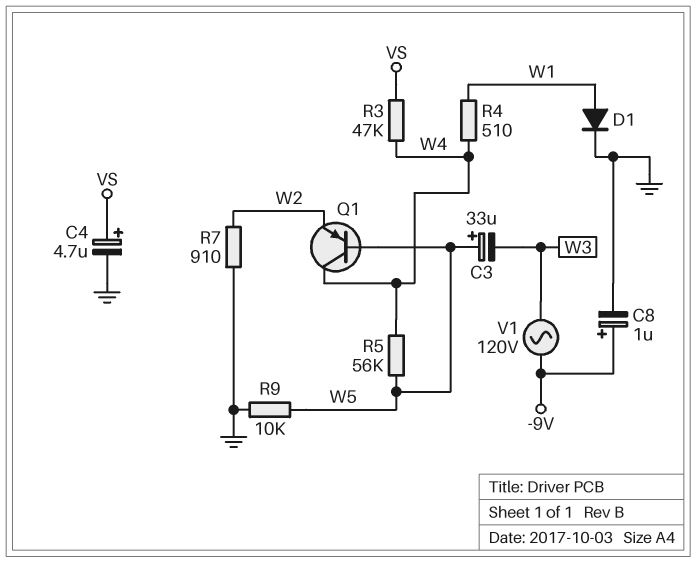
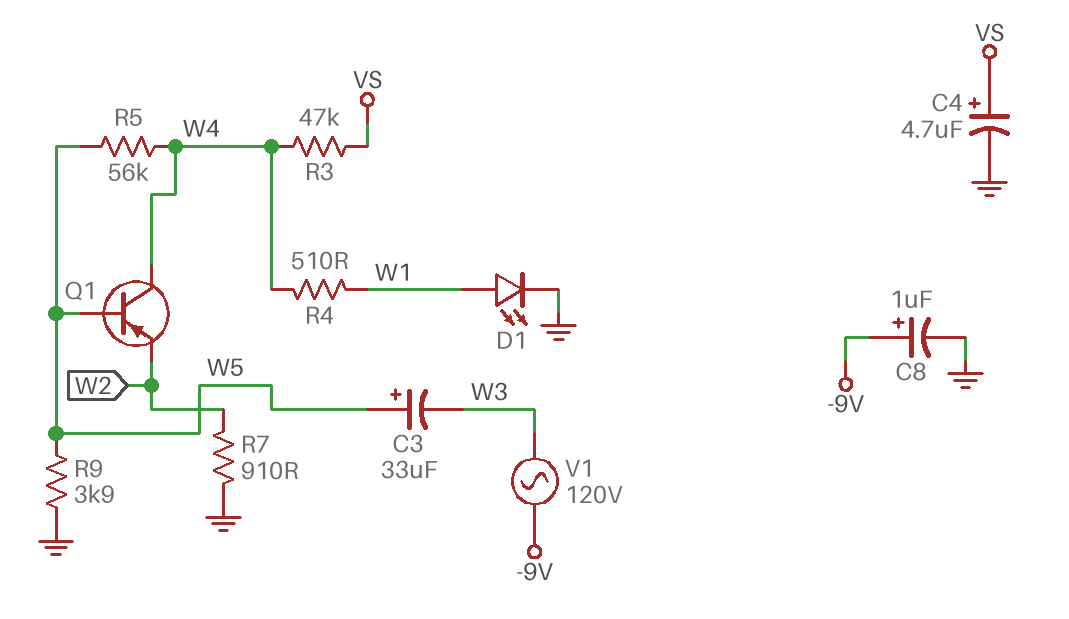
D1: diode (A W1, K GND) -> LED (A W1, K GND)
R9: 10k (GND, W5) -> 3.9k (GND, W5)

